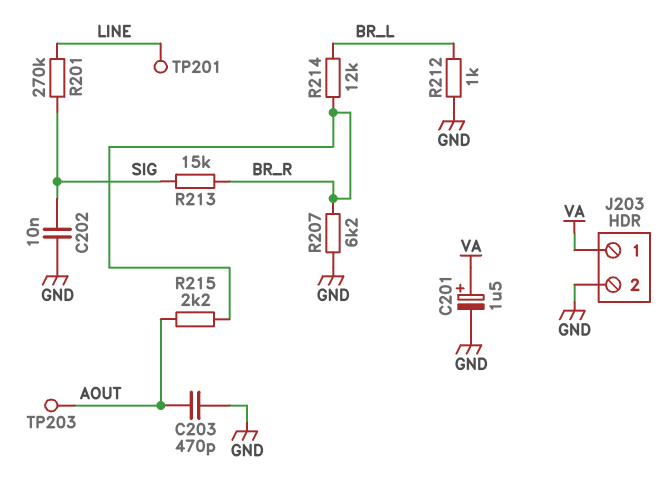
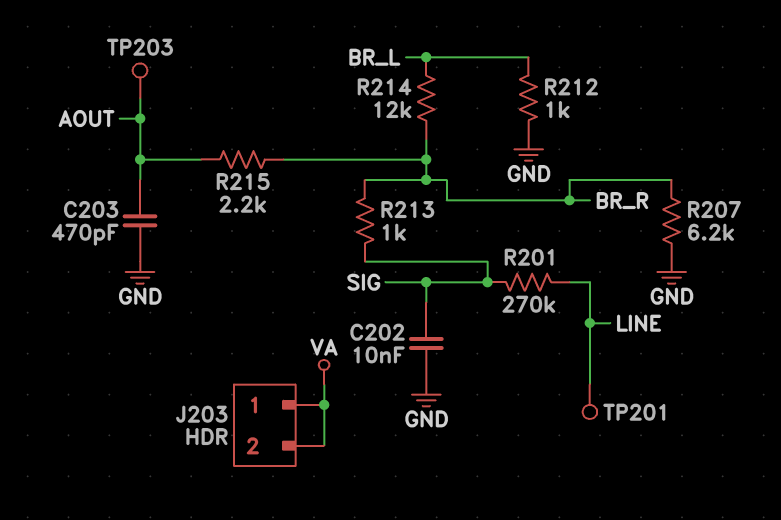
C201: 1.5uF (plus VA, minus GND) -> none
J203 pin 2: GND -> VA
R213: 15k (BR_R, SIG) -> 1k (BR_R, SIG)

